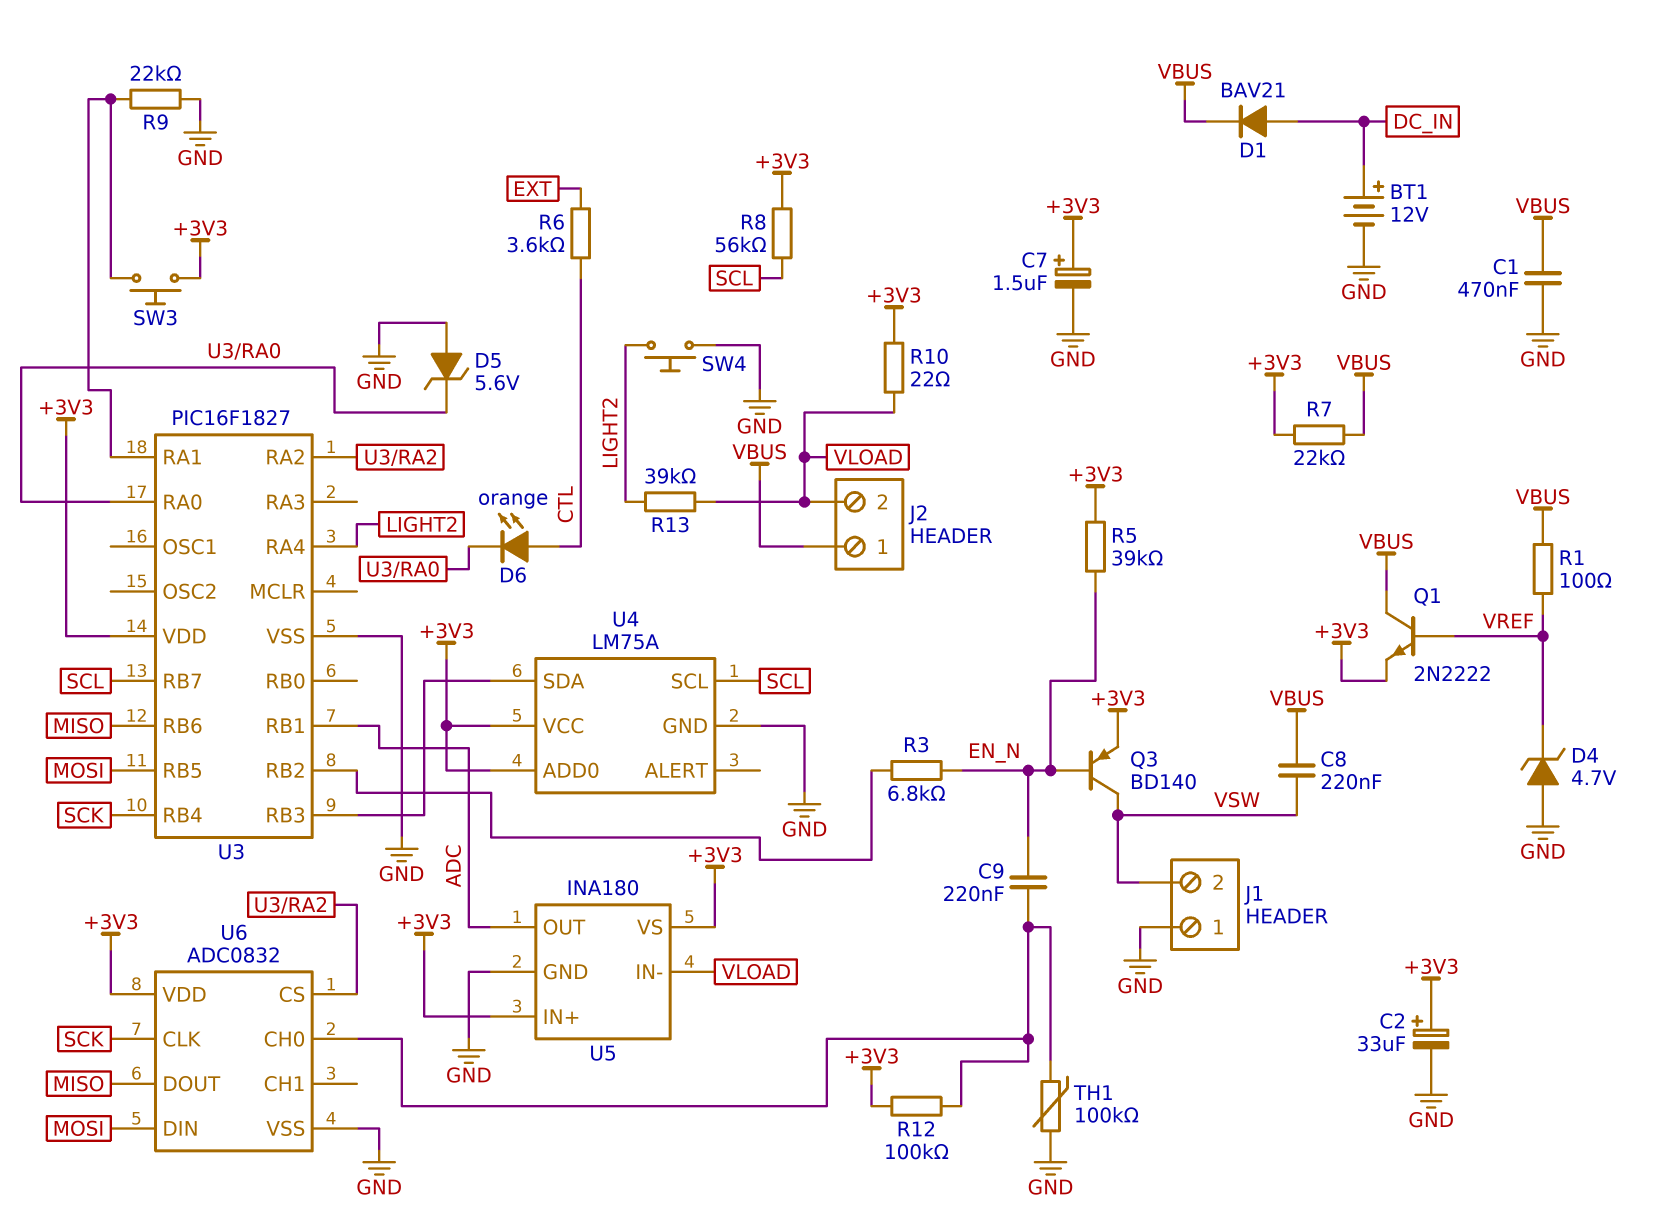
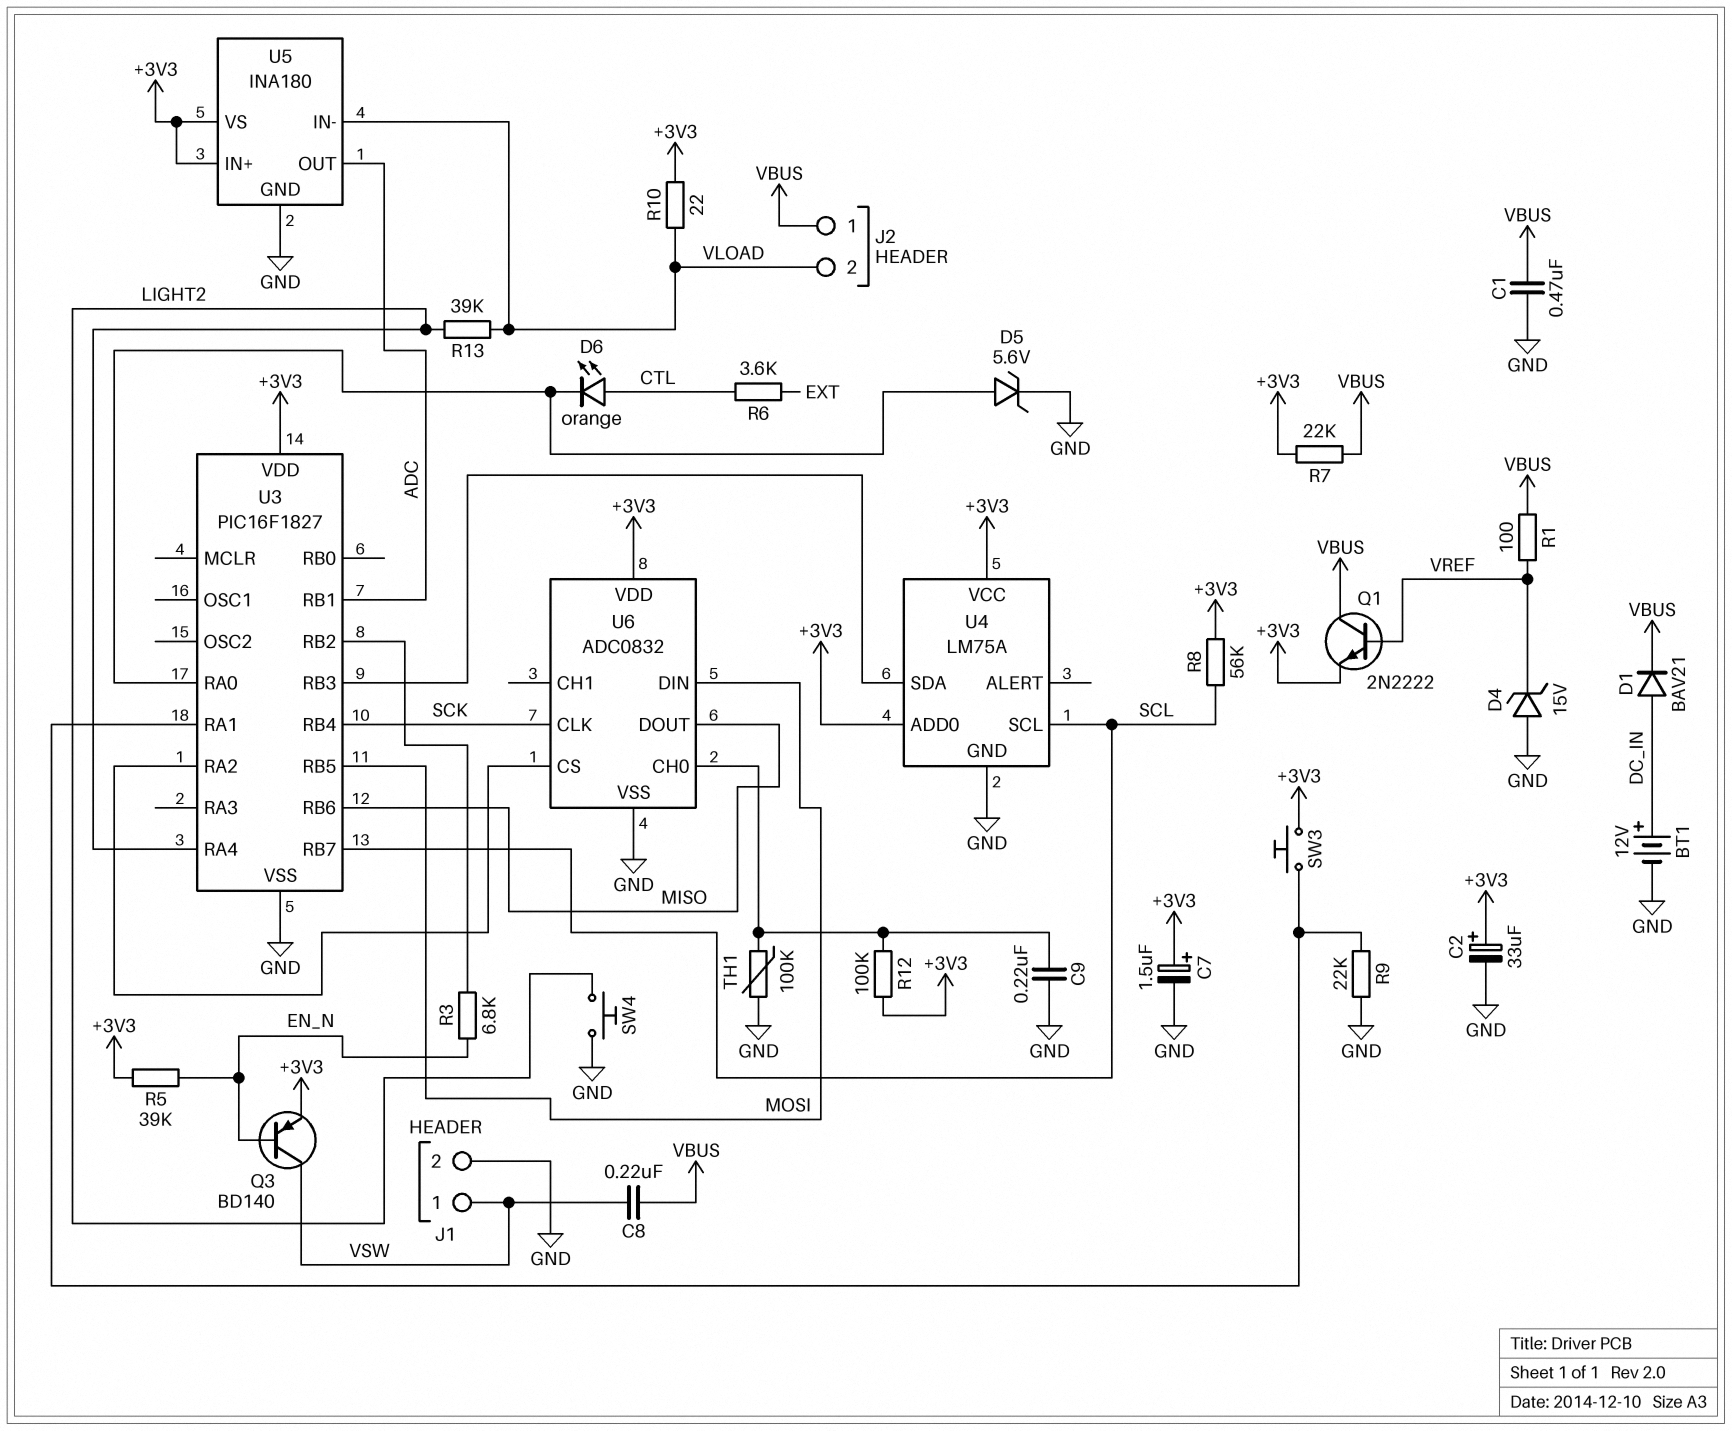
C9: 220nF (EN_N, U6/CH0) -> 220nF (GND, U6/CH0)
D4: zener 4.7V (A GND, K VREF) -> zener 15V (A GND, K VREF)
D5: zener 5.6V (A GND, K U3/RA0) -> zener 5.6V (A U3/RA0, K GND)
J1 pin 1: GND -> VSW
J1 pin 2: VSW -> GND

